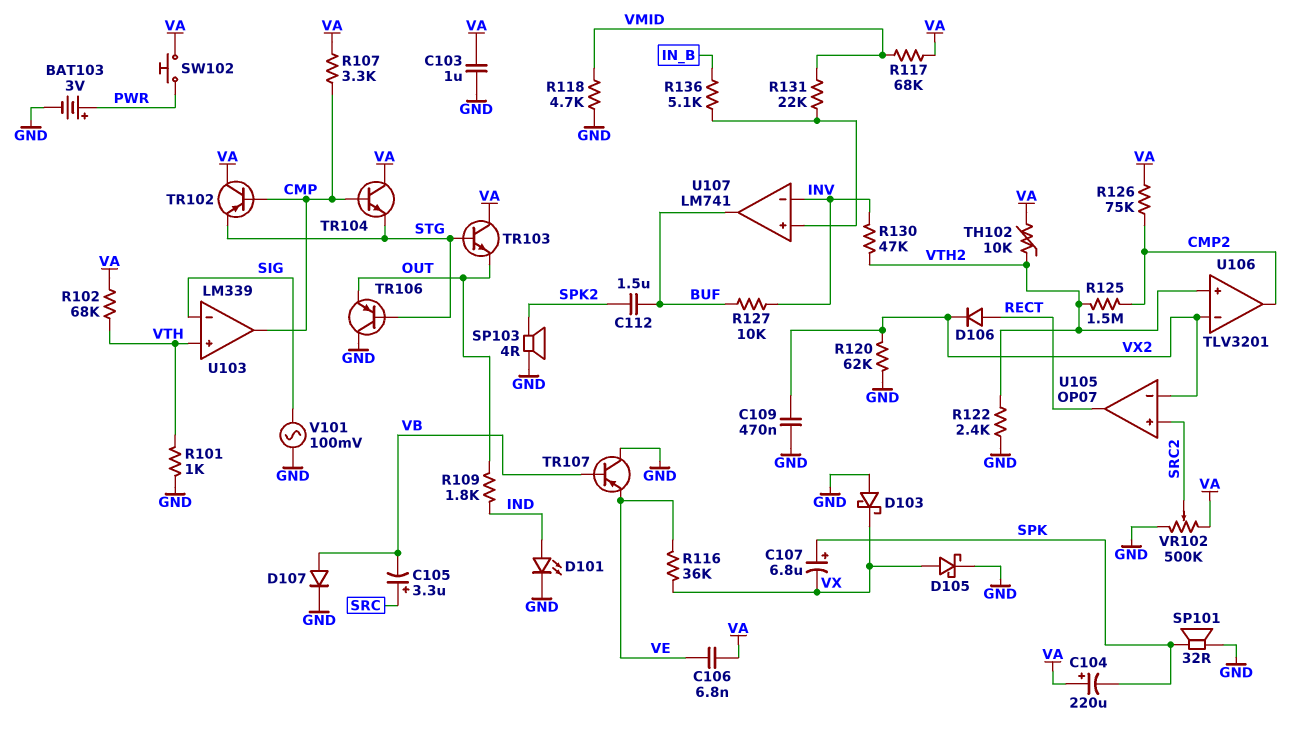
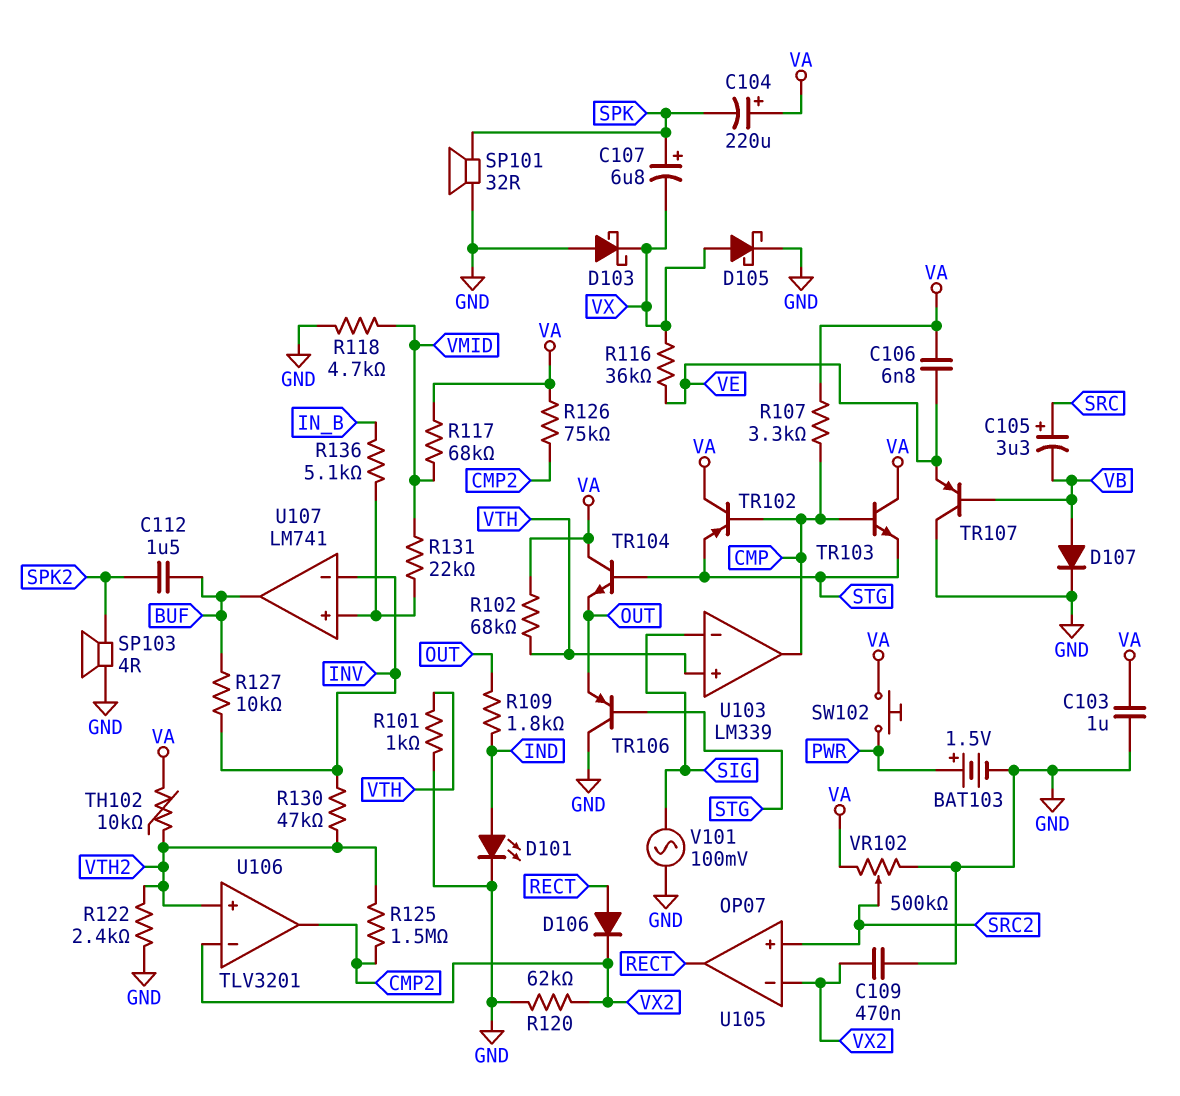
BAT103: 3V (plus PWR, minus GND) -> 1.5V (plus PWR, minus GND)
TR103: NPN (B STG, C VA, E OUT) -> NPN (B CMP, C VA, E STG)
TR104: NPN (B CMP, C VA, E STG) -> NPN (B STG, C VA, E OUT)

